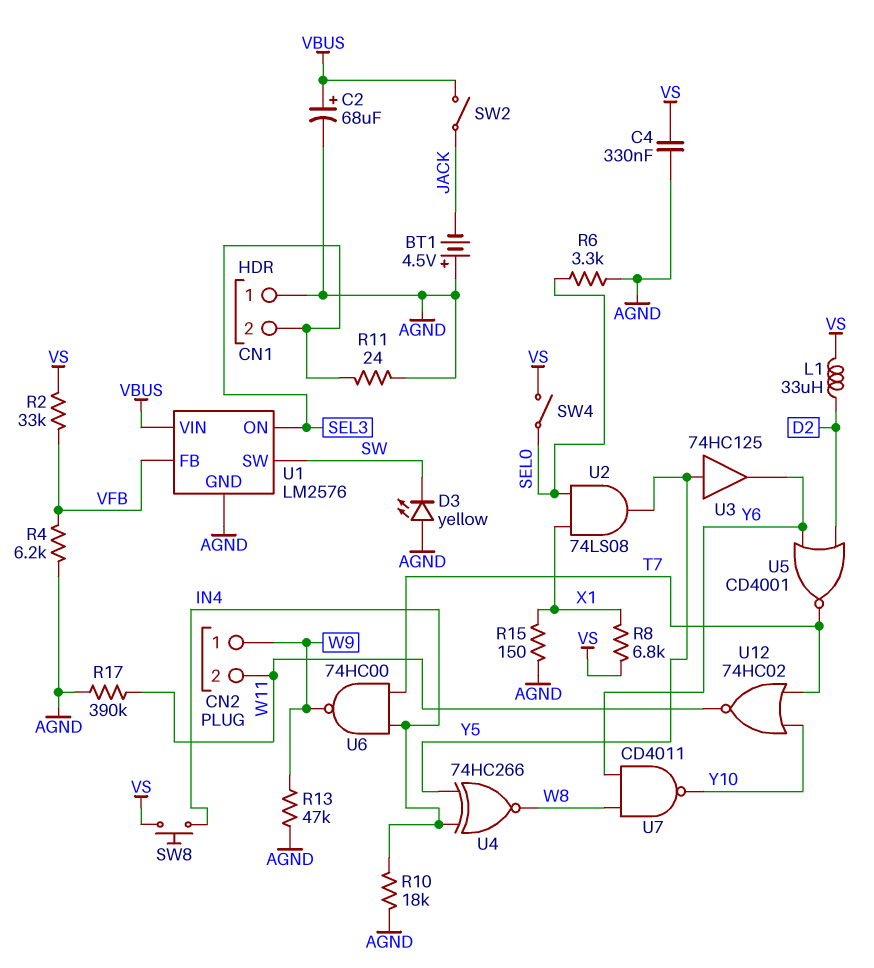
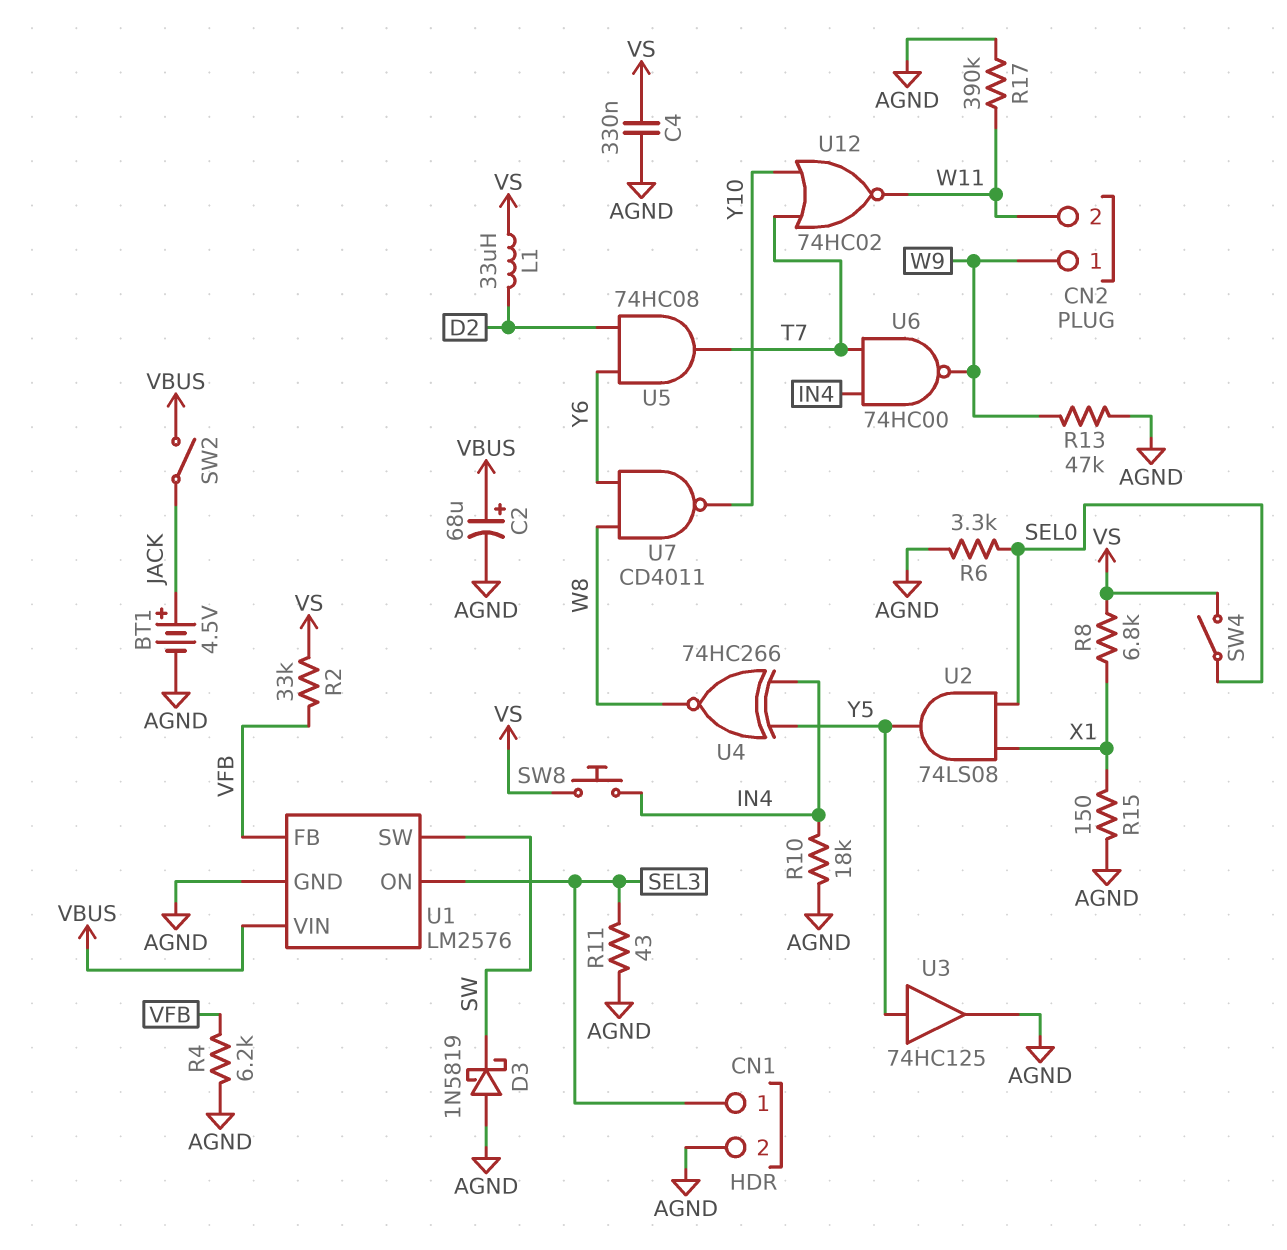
BT1: 4.5V (plus AGND, minus JACK) -> 4.5V (plus JACK, minus AGND)
CN1 pin 1: AGND -> SEL3
CN1 pin 2: SEL3 -> AGND
D3: LED yellow (A AGND, K SW) -> schottky 1N5819 (A AGND, K SW)
R11: 24 (AGND, SEL3) -> 43 (AGND, SEL3)
U3: buffer 74HC125 (in Y5, out Y6) -> buffer 74HC125 (in Y5, out AGND)
U5: NOR CD4001 (in D2, in Y6, out T7) -> AND 74HC08 (in D2, in Y6, out T7)

